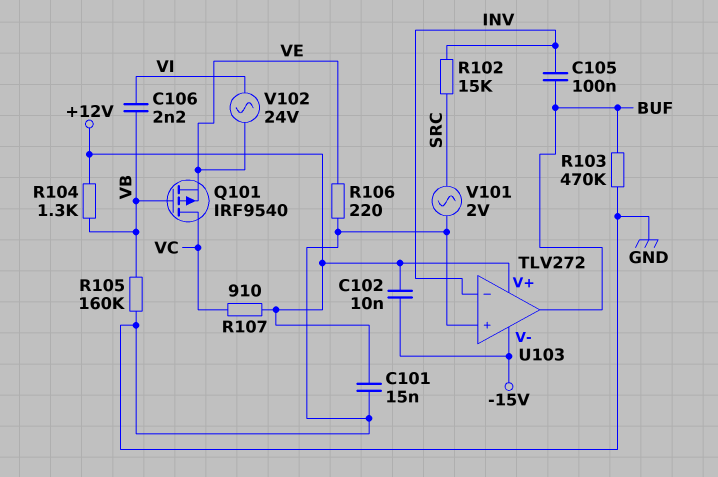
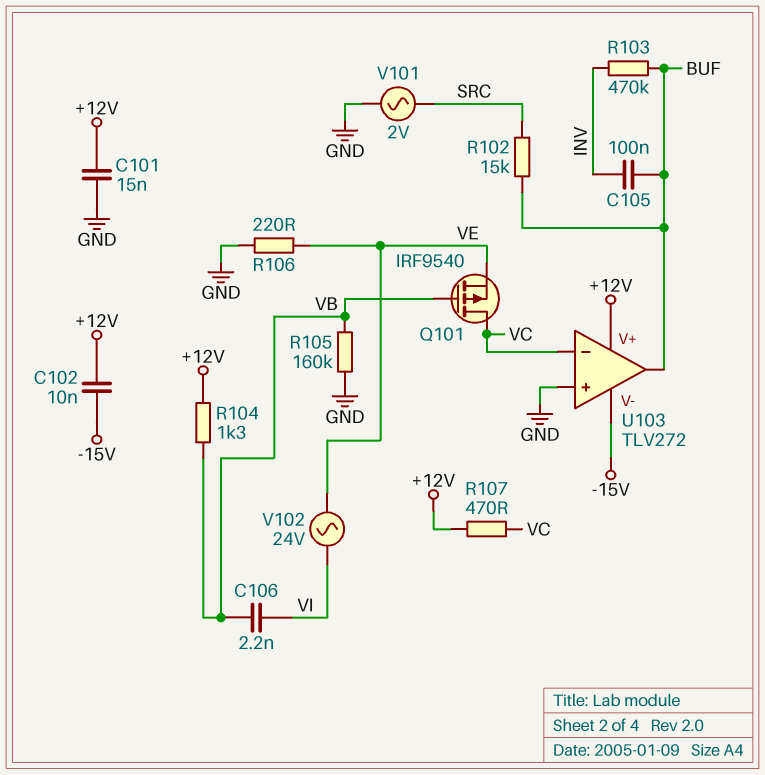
R102: 15k (INV, SRC) -> 15k (BUF, SRC)
R103: 470k (BUF, GND) -> 470k (BUF, INV)
R107: 910 (+12V, VC) -> 470 (+12V, VC)
U103 pin in-: INV -> VC

